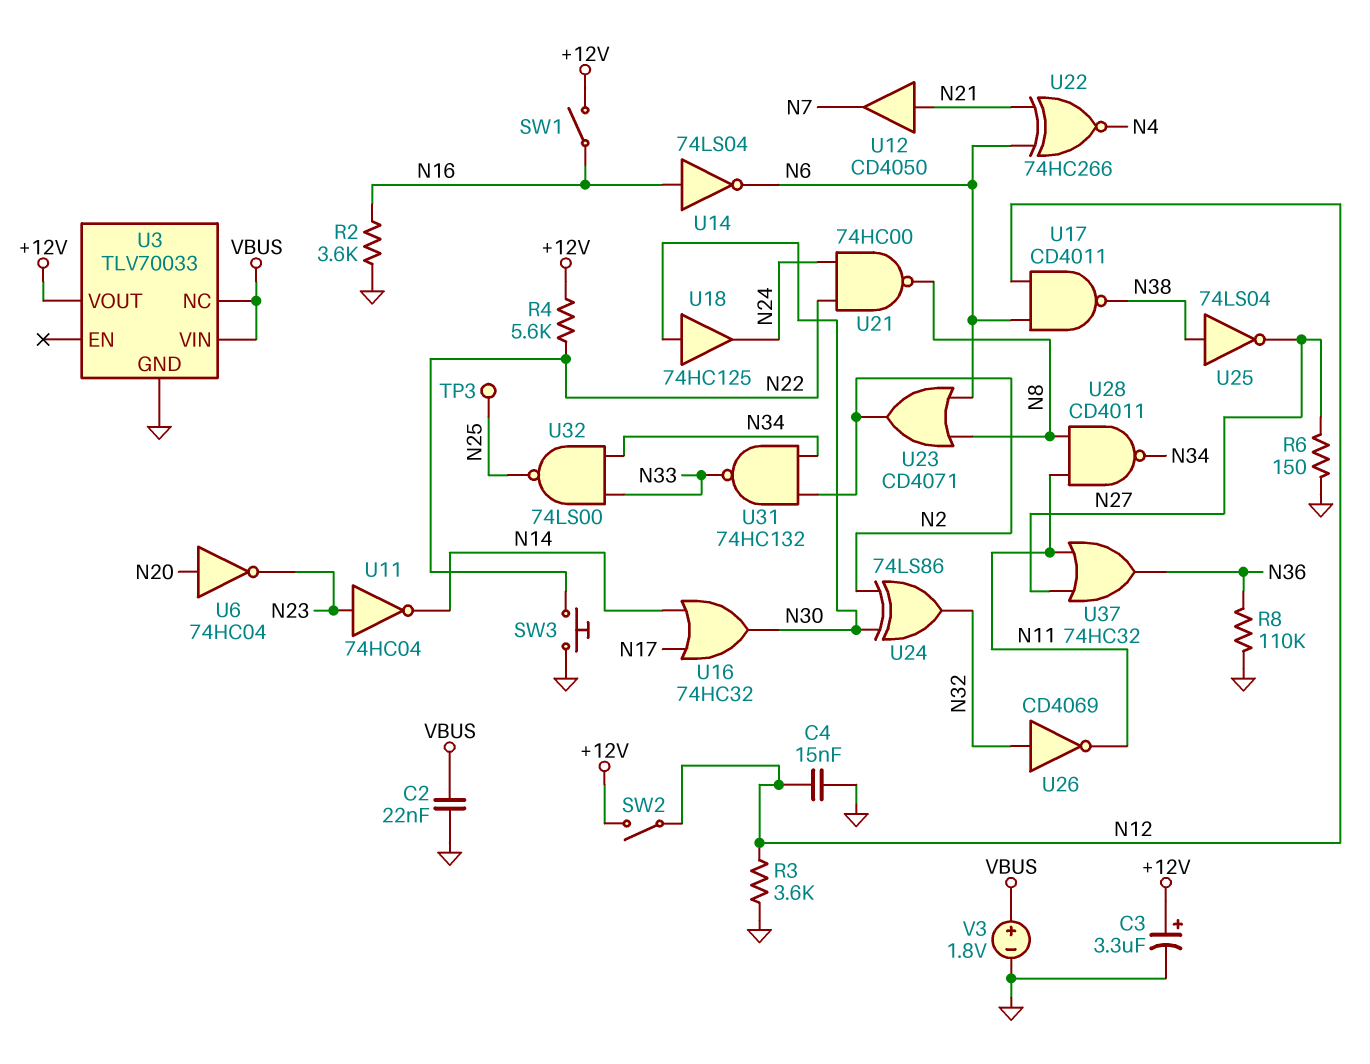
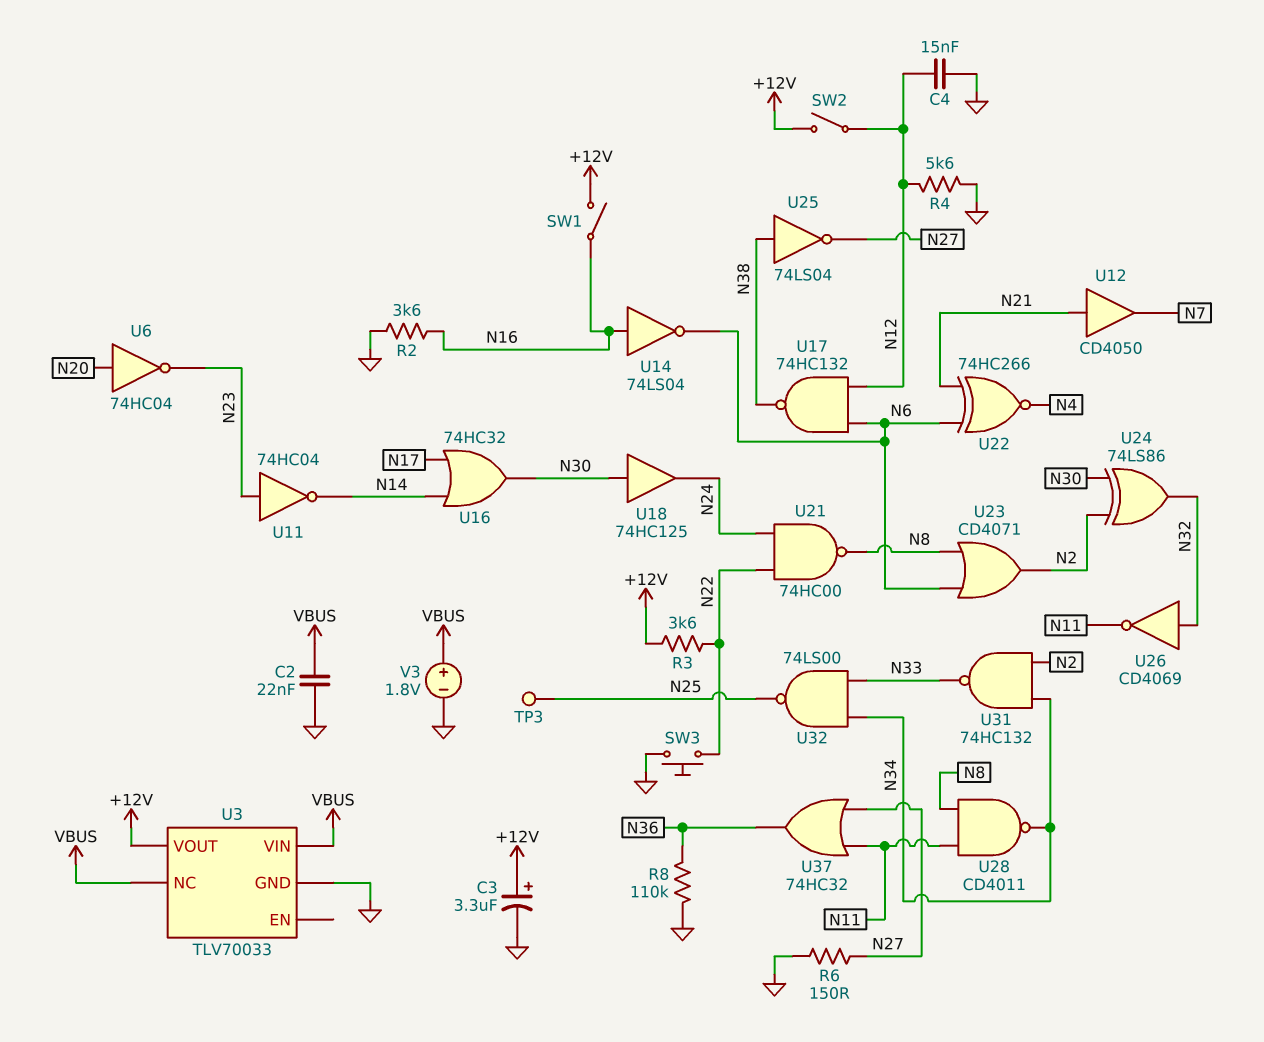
R3: 3.6k (GND, N12) -> 3.6k (+12V, N22)
R4: 5.6k (+12V, N22) -> 5.6k (GND, N12)
U17: NAND CD4011 (in N6, in N12, out N38) -> NAND 74HC132 (in N6, in N12, out N38)

